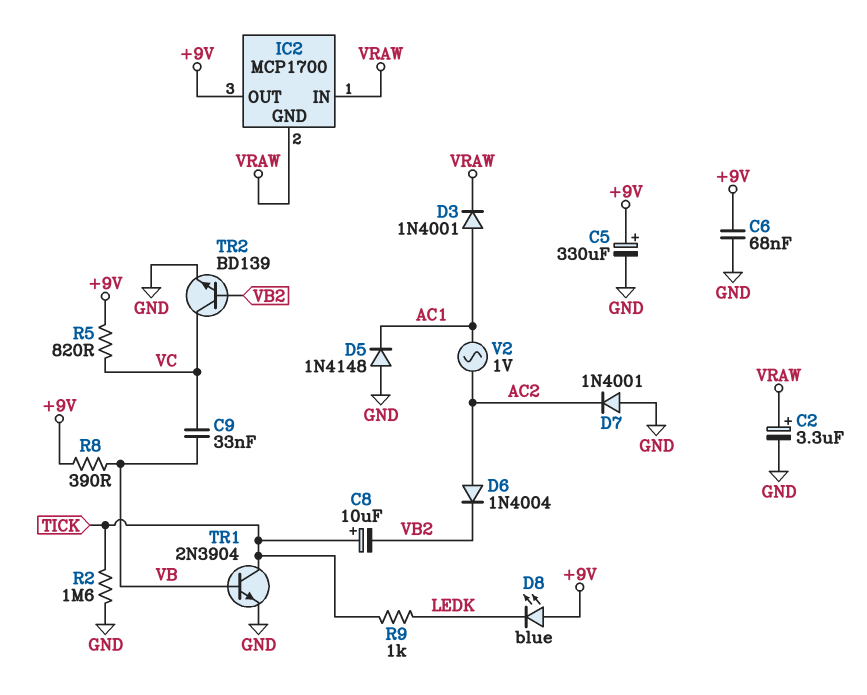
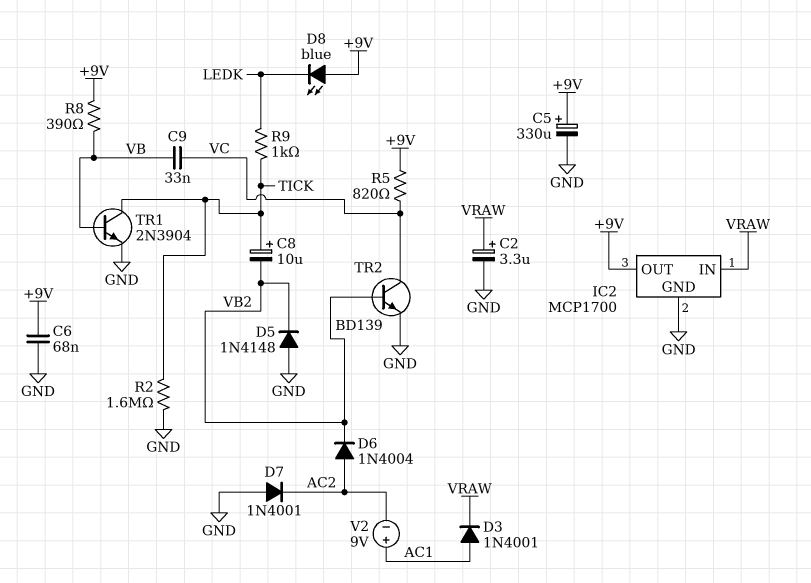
D5: diode 1N4148 (A GND, K AC1) -> diode 1N4148 (A GND, K VB2)
IC2 pin GND: VRAW -> GND
V2: AC 1V (AC1, AC2) -> 9V (plus AC1, minus AC2)

